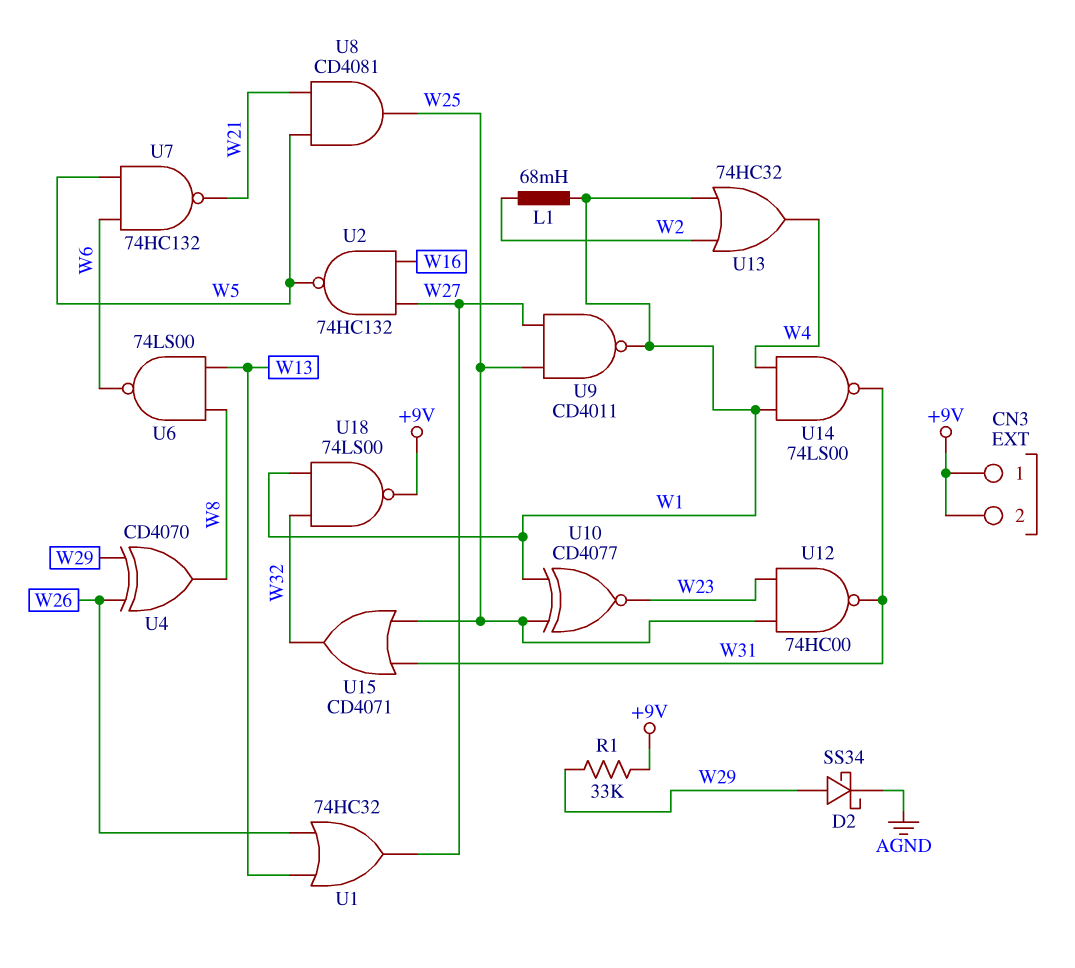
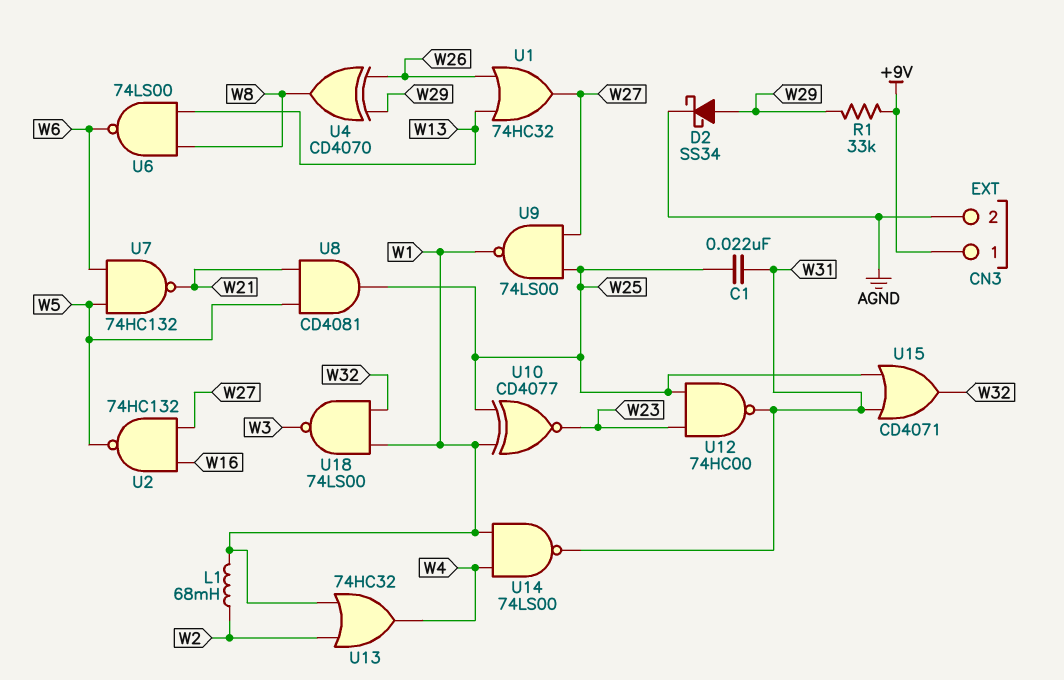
C1: none -> 22nF (W25, W31)
CN3 pin 2: +9V -> AGND
U9: NAND CD4011 (in W25, in W27, out W1) -> NAND 74LS00 (in W25, in W27, out W1)
U18: NAND 74LS00 (in W1, in W32, out +9V) -> NAND 74LS00 (in W1, in W32, out W3)

